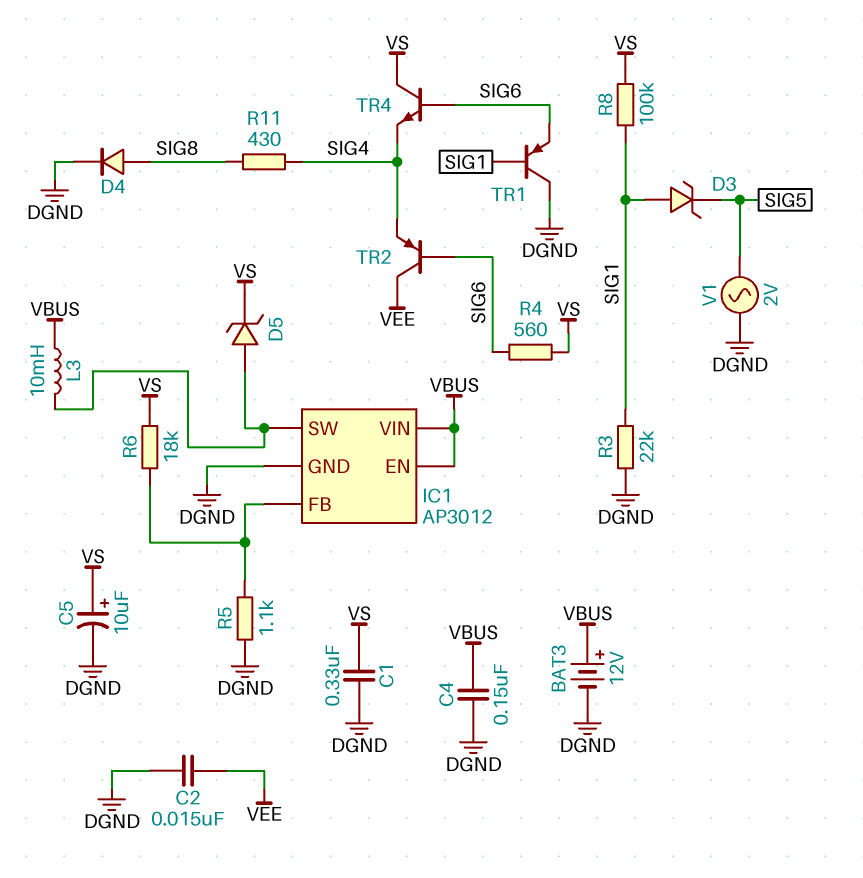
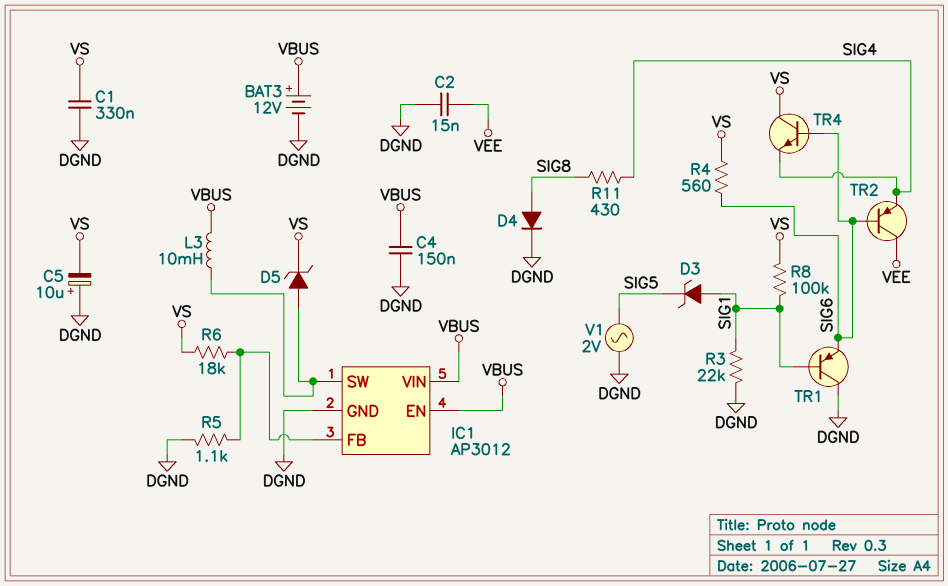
C5: 10uF (plus VS, minus DGND) -> 10uF (plus DGND, minus VS)

